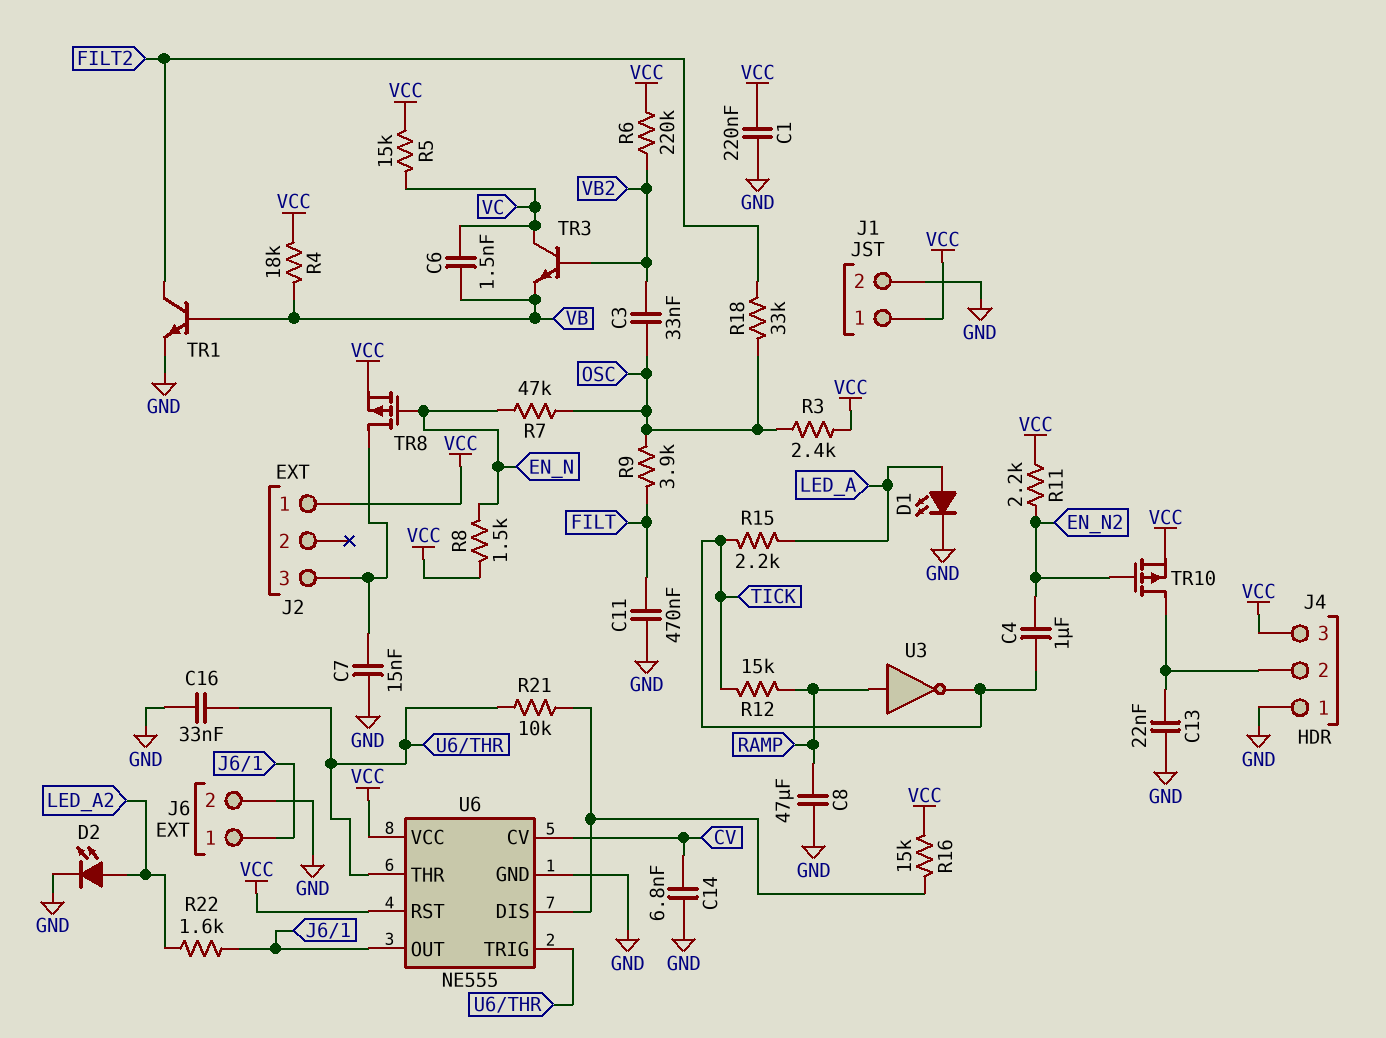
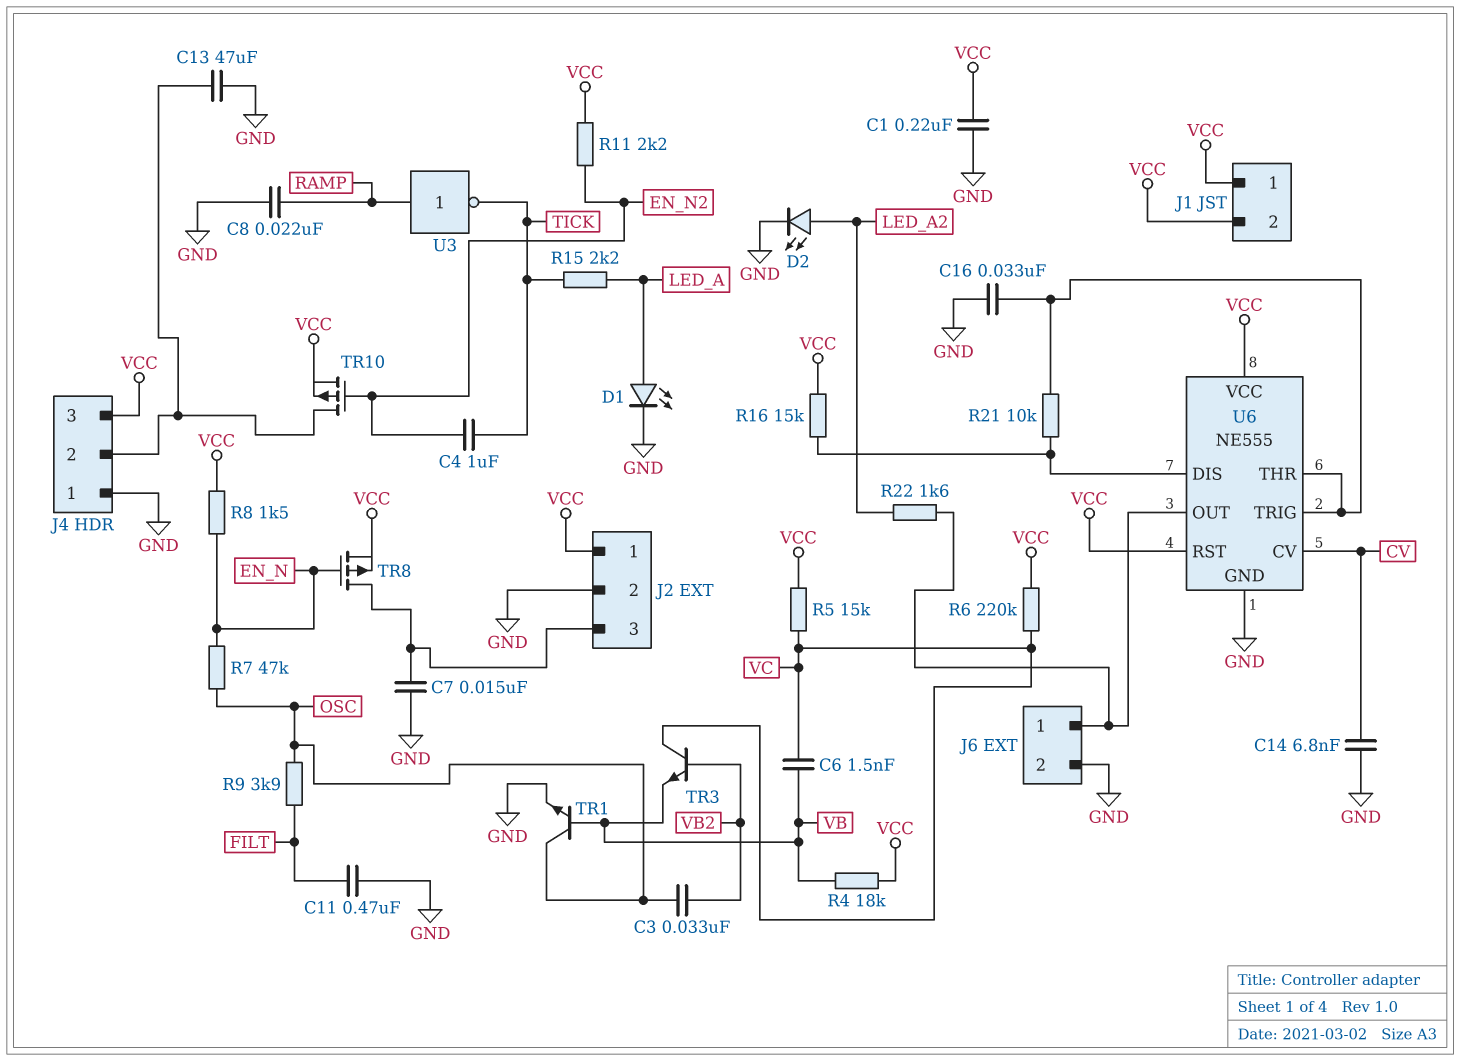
C8: 47uF (GND, RAMP) -> 22nF (GND, RAMP)
C13: 22nF (GND, J4/2) -> 47uF (GND, J4/2)
J1 pin 2: GND -> VCC
J2 pin 2: none -> GND
R3: 2.4k (OSC, VCC) -> none
R6: 220k (VB2, VCC) -> 220k (VC, VCC)
R12: 15k (RAMP, TICK) -> none
R18: 33k (FILT2, OSC) -> none
TR1: NPN (B VB, C FILT2, E GND) -> NPN (B VB, C OSC, E GND)

